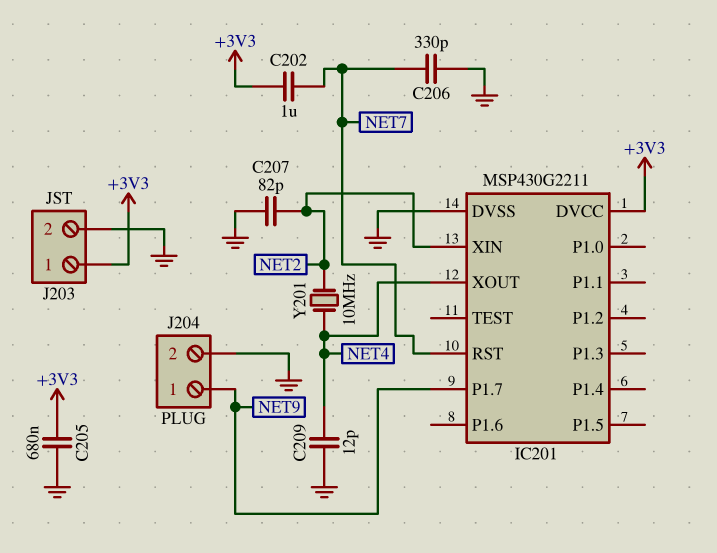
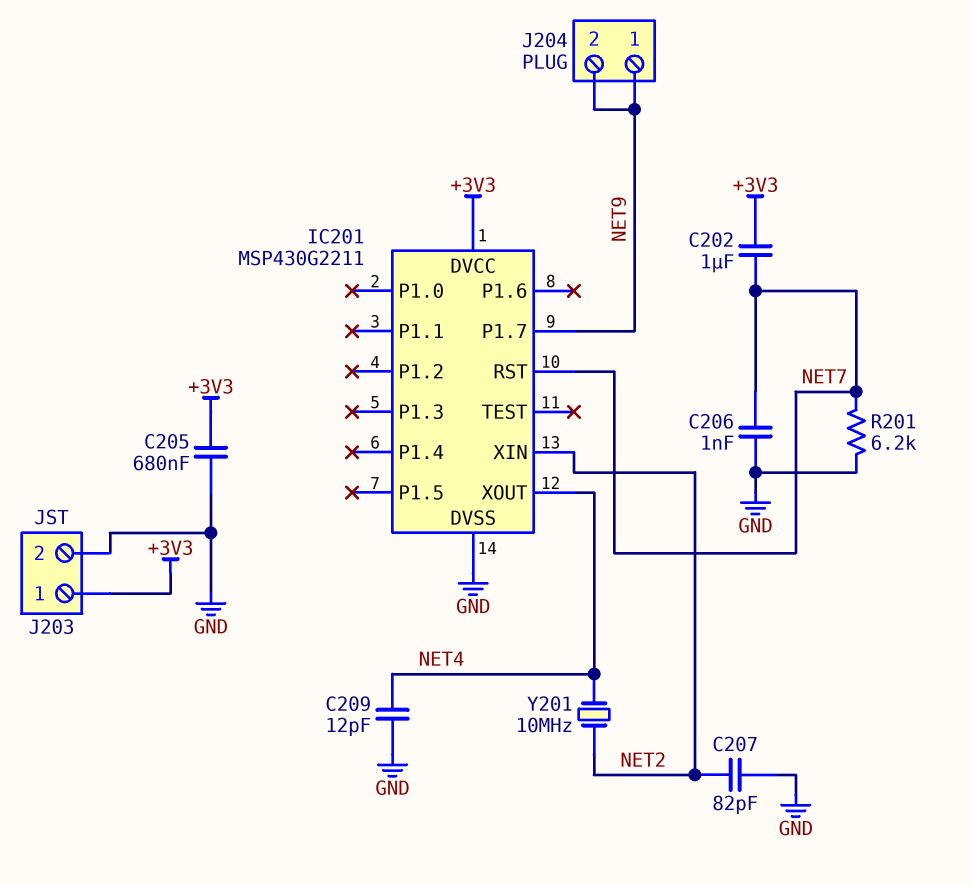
C206: 330pF (GND, NET7) -> 1nF (GND, NET7)
J204 pin 2: GND -> NET9
R201: none -> 6.2k (GND, NET7)

